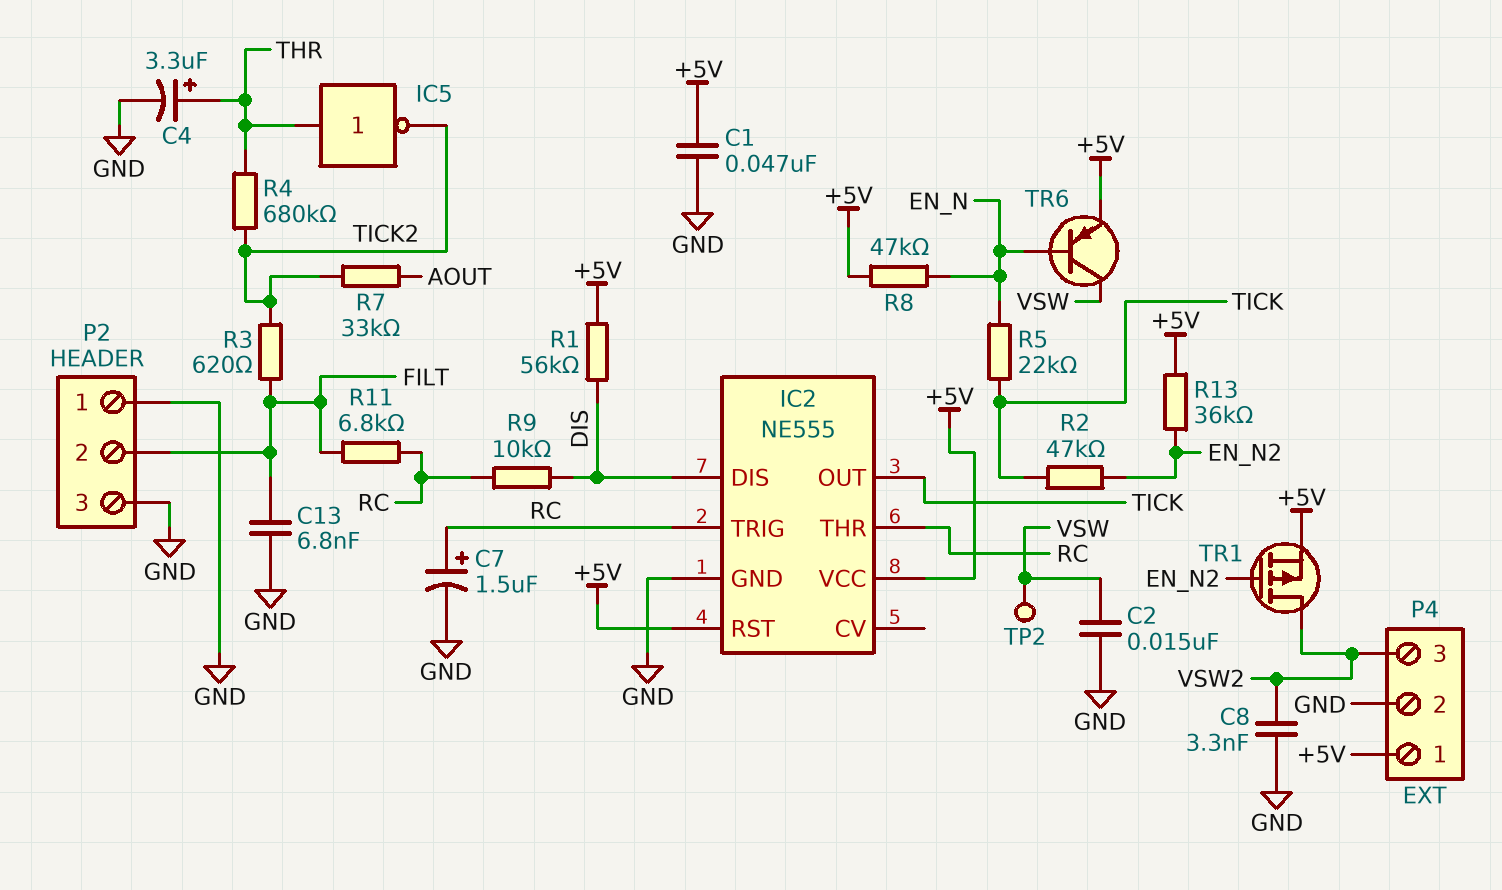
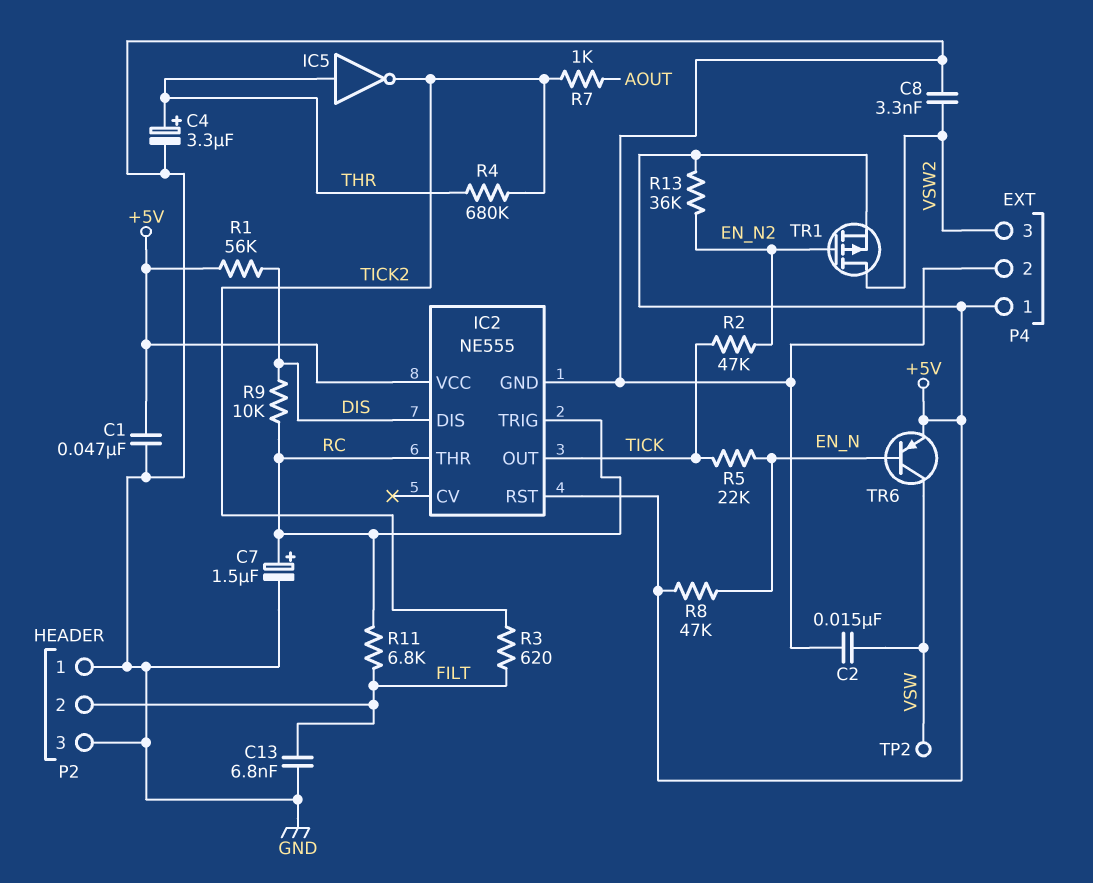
R7: 33k (AOUT, TICK2) -> 1k (AOUT, TICK2)

